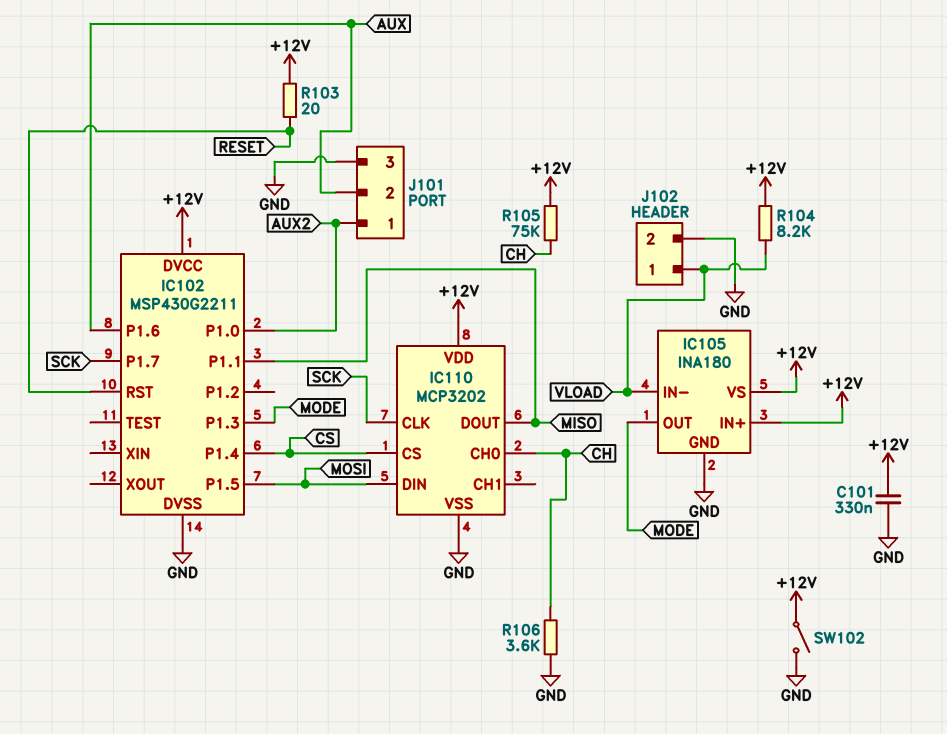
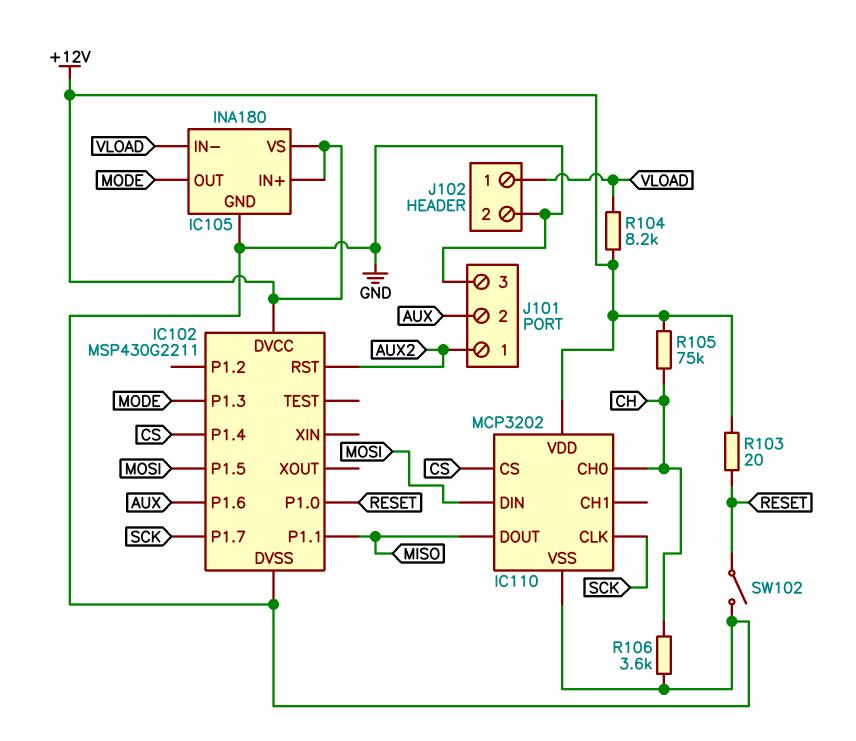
C101: 330nF (+12V, GND) -> none
IC102 pin P1.0: AUX2 -> RESET
IC102 pin RST: RESET -> AUX2
SW102: switch (+12V, GND) -> switch (GND, RESET)

